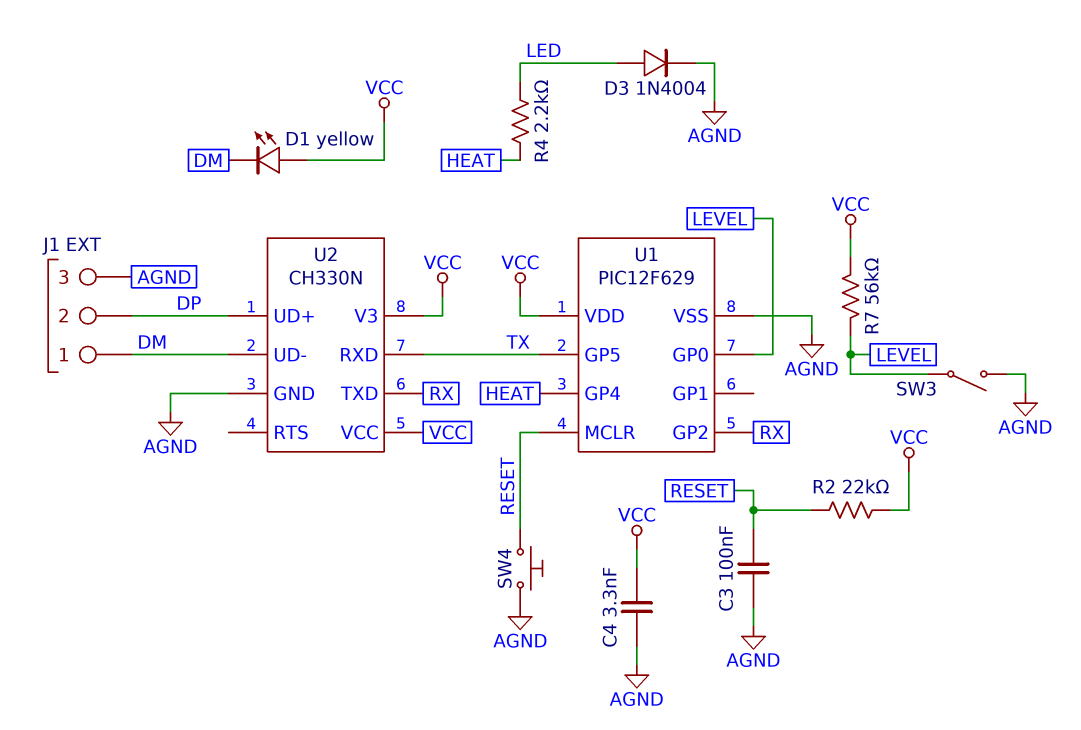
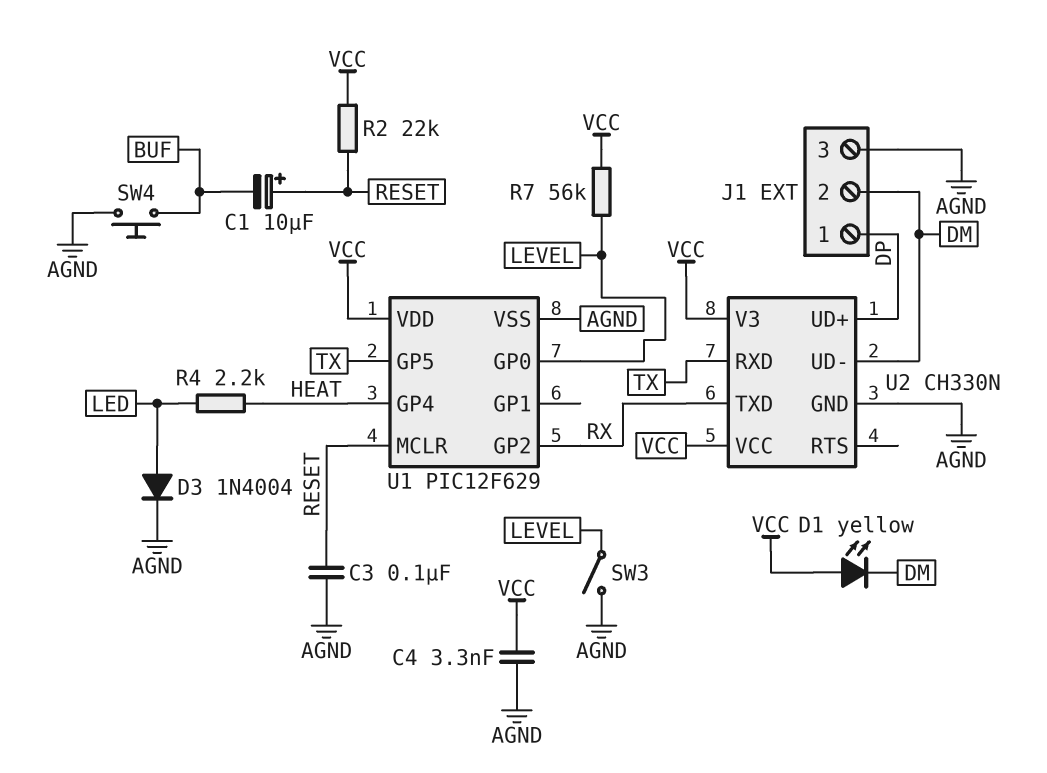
C1: none -> 10uF (plus RESET, minus BUF)
J1 pin 1: DM -> DP
J1 pin 2: DP -> DM
SW4: button (AGND, RESET) -> button (AGND, BUF)

